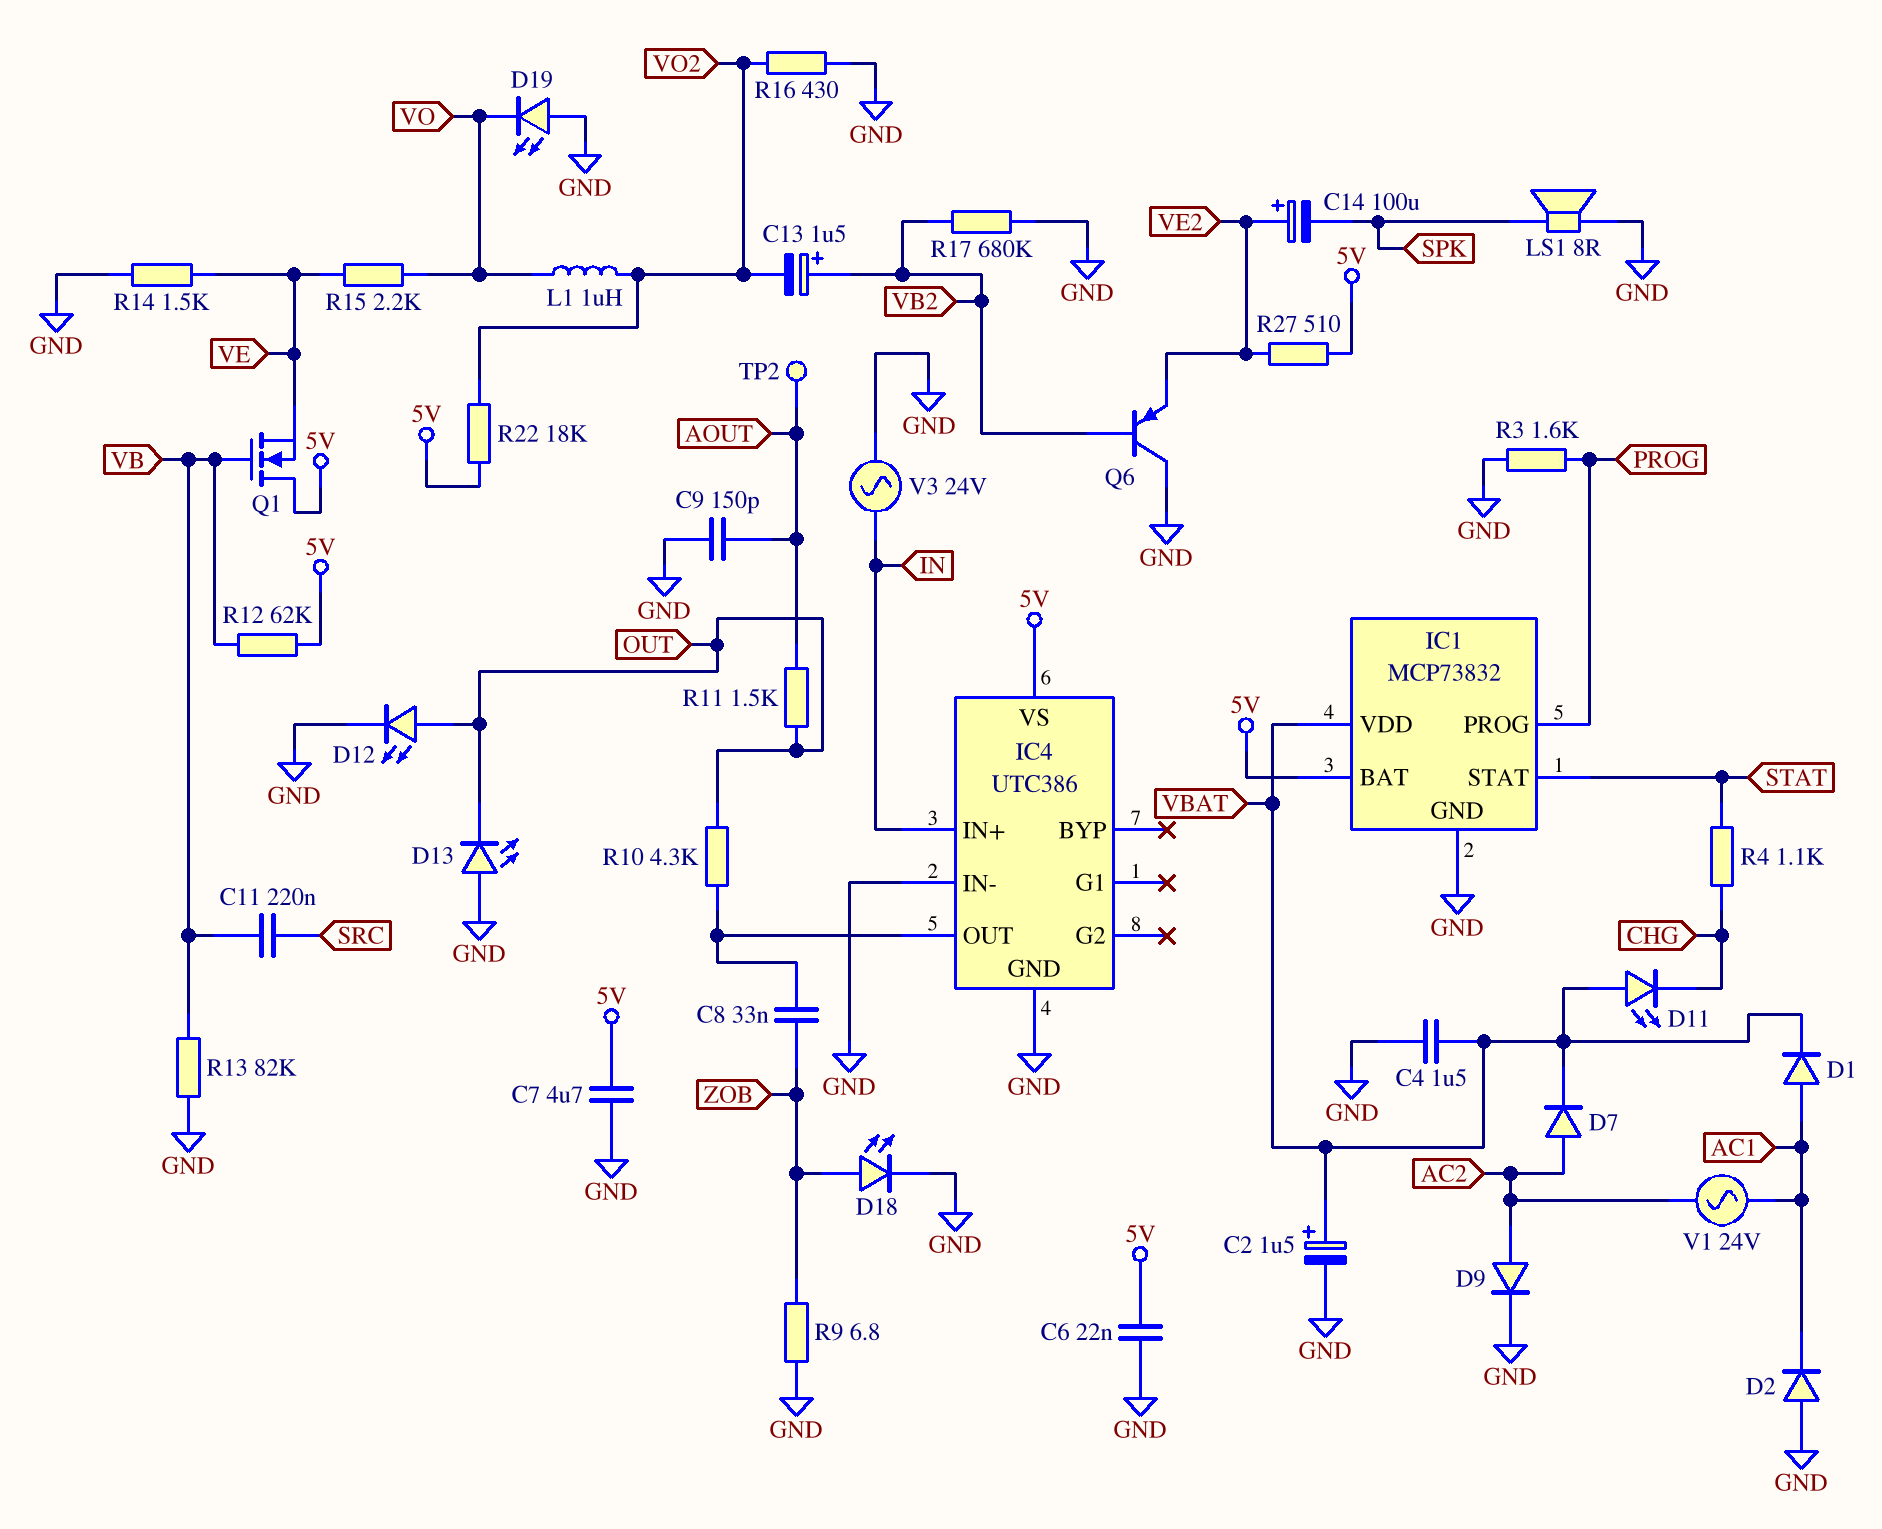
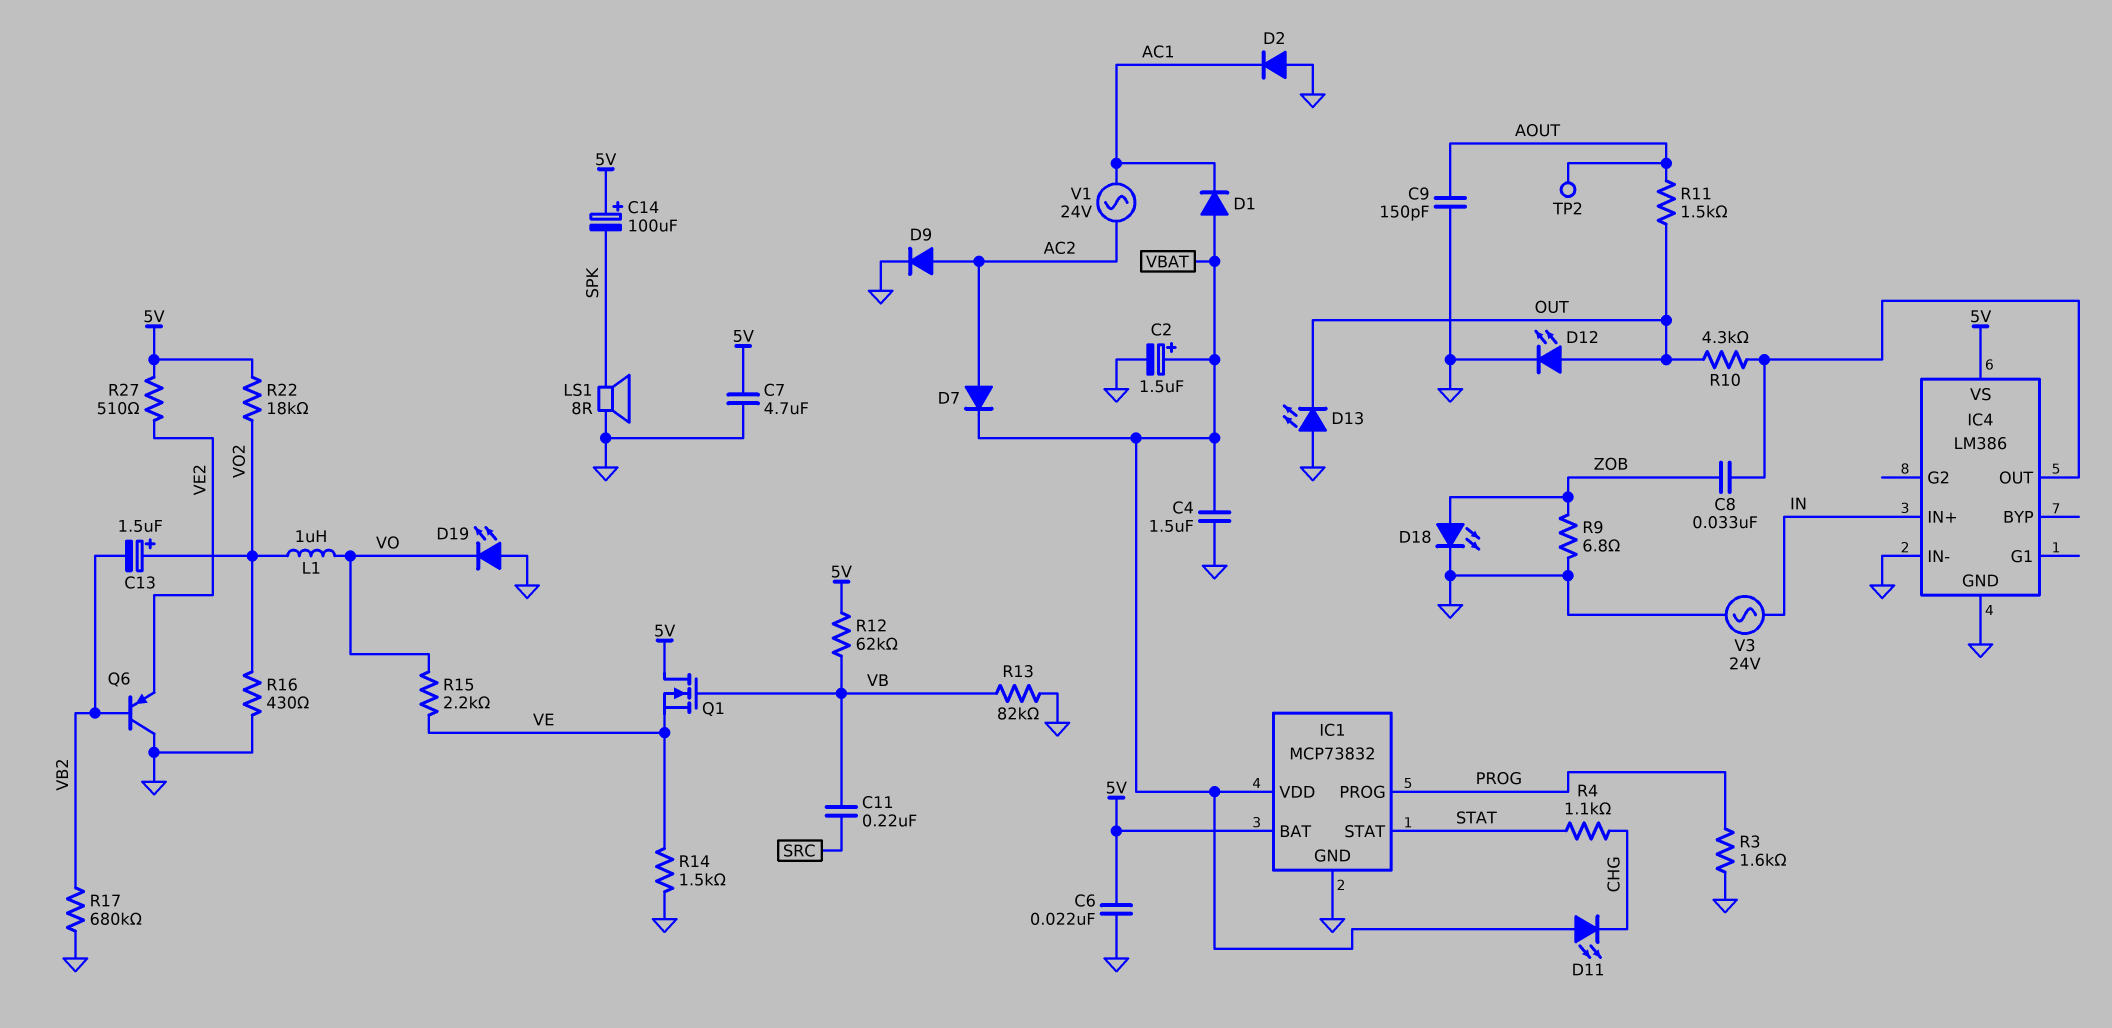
C13: 1.5uF (plus VB2, minus VO2) -> 1.5uF (plus VO2, minus VB2)
C14: 100uF (plus VE2, minus SPK) -> 100uF (plus 5V, minus SPK)
D1: diode (A AC1, K VBAT) -> diode (A VBAT, K AC1)
IC4: UTC386 -> LM386

